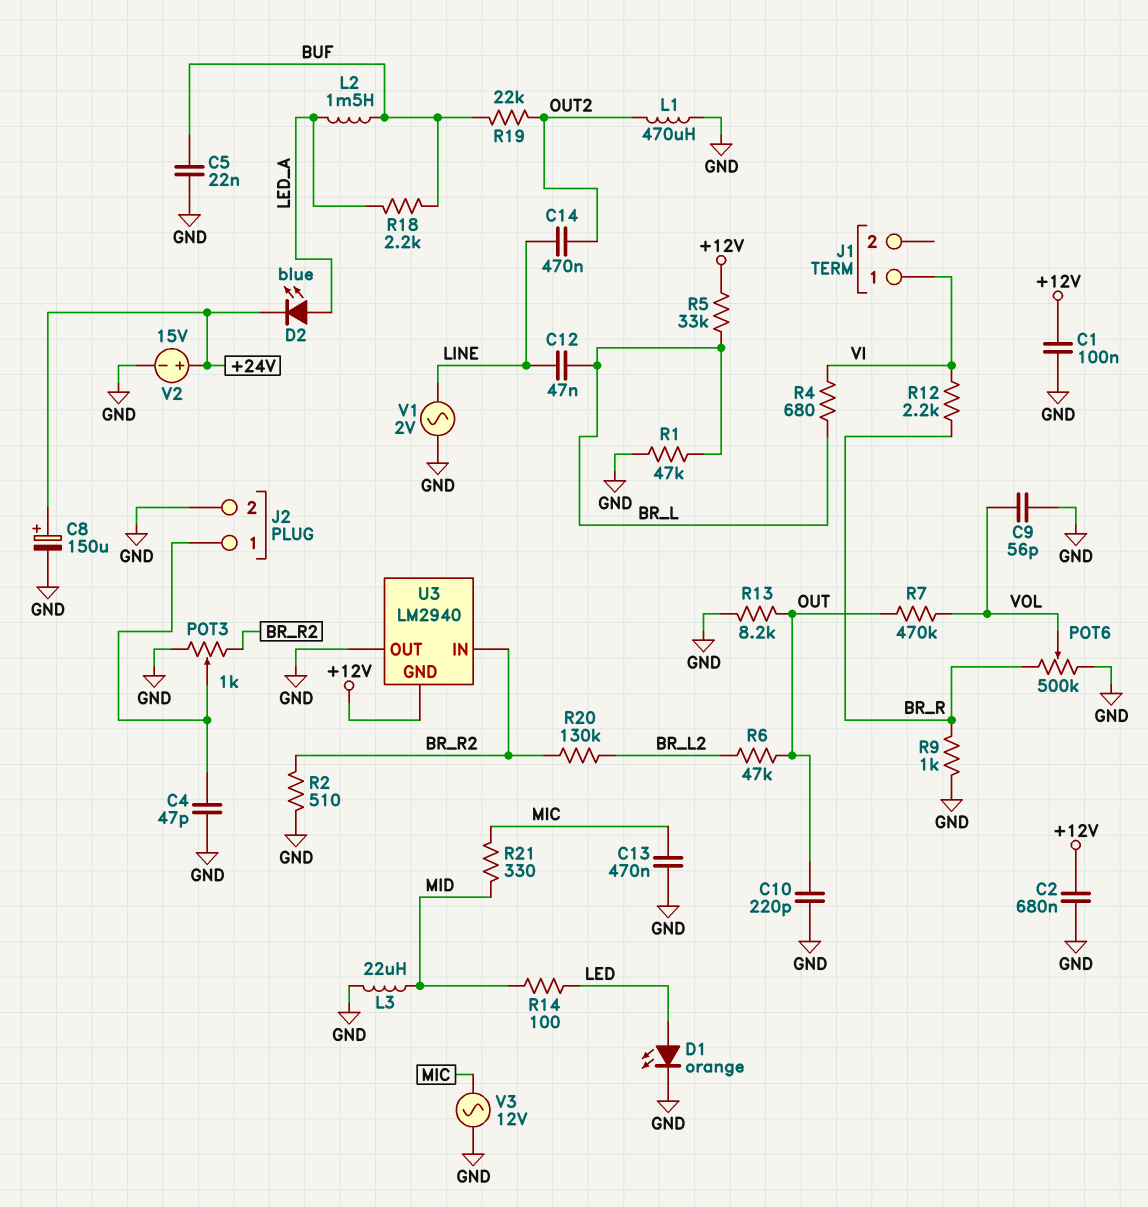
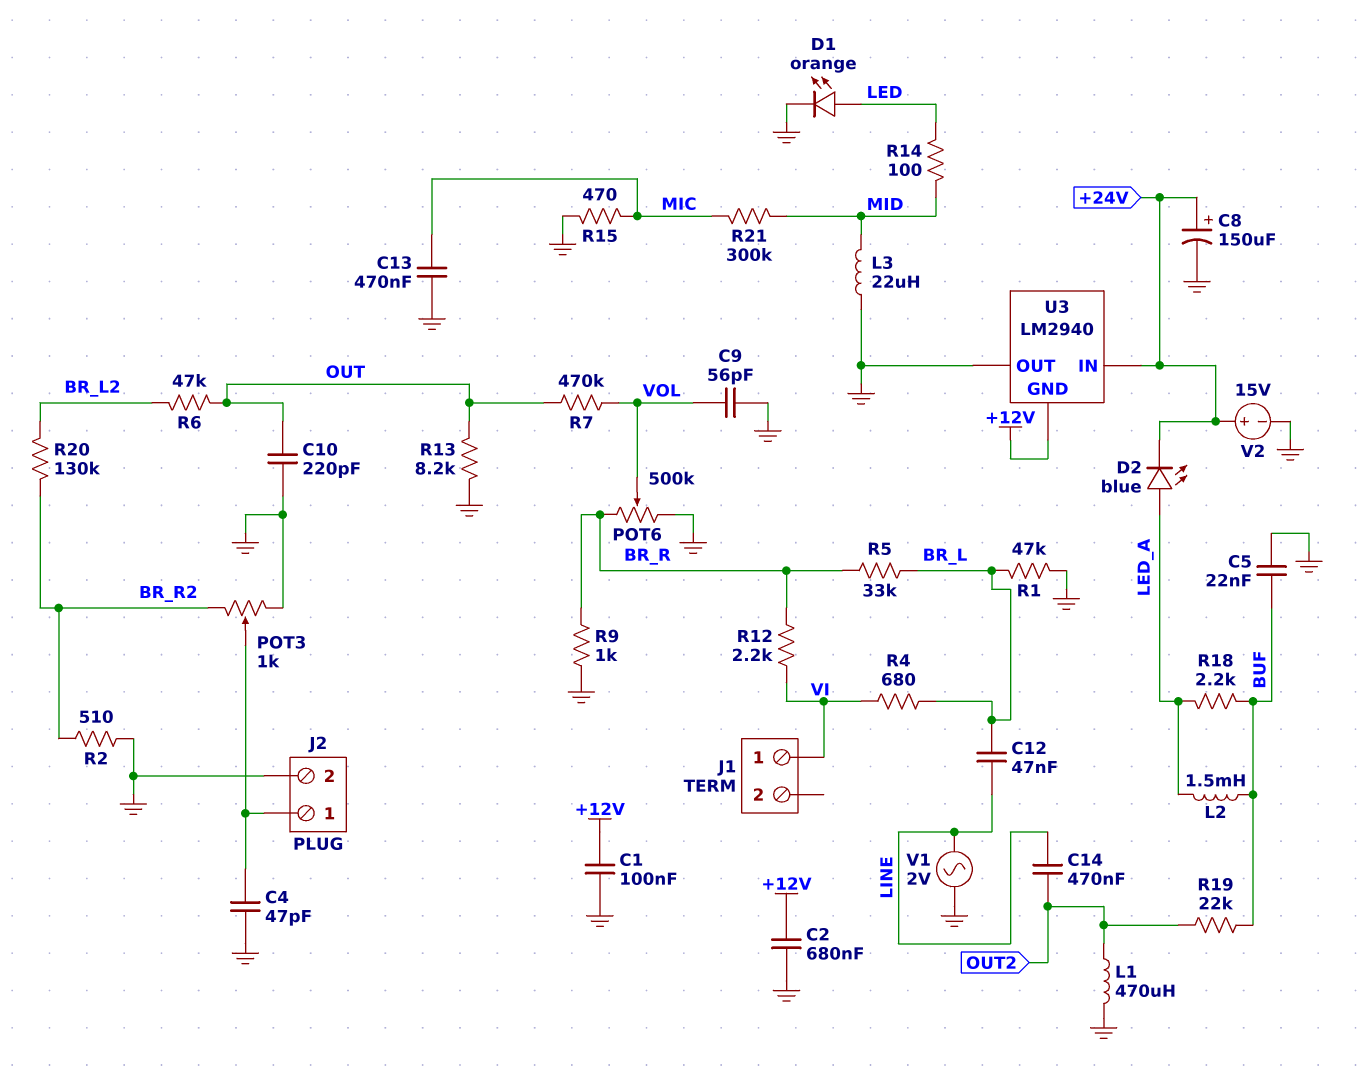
R5: 33k (+12V, BR_L) -> 33k (BR_L, BR_R)
R15: none -> 470 (GND, MIC)
R21: 330 (MIC, MID) -> 300k (MIC, MID)
U3 pin IN: BR_R2 -> +24V
V3: AC 12V (GND, MIC) -> none

